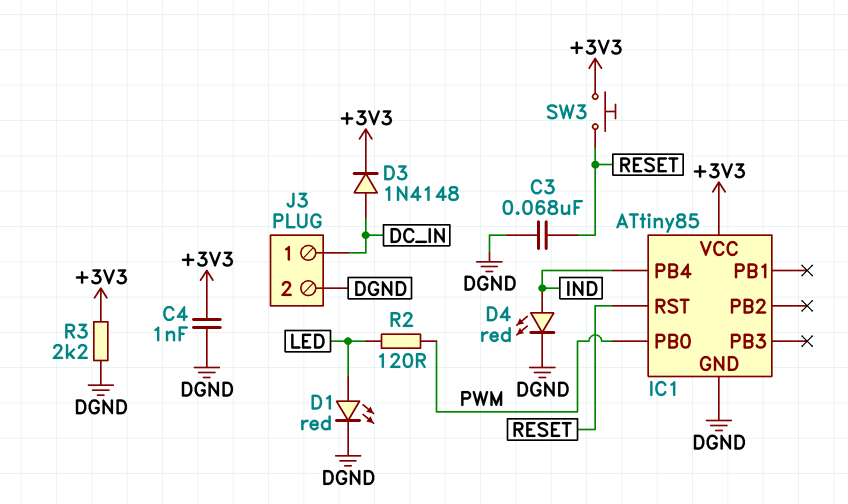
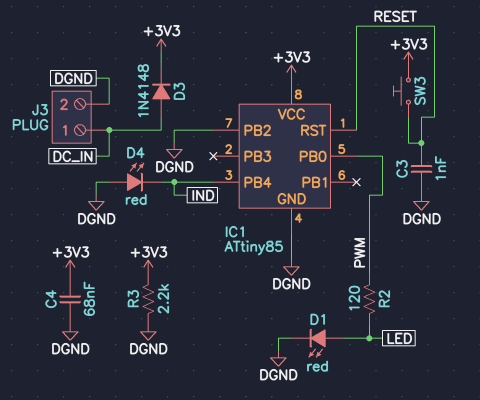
C3: 68nF (DGND, RESET) -> 1nF (DGND, RESET)
C4: 1nF (+3V3, DGND) -> 68nF (+3V3, DGND)
D4: LED red (A IND, K DGND) -> LED red (A DGND, K IND)
IC1 pin PB2: none -> DGND

